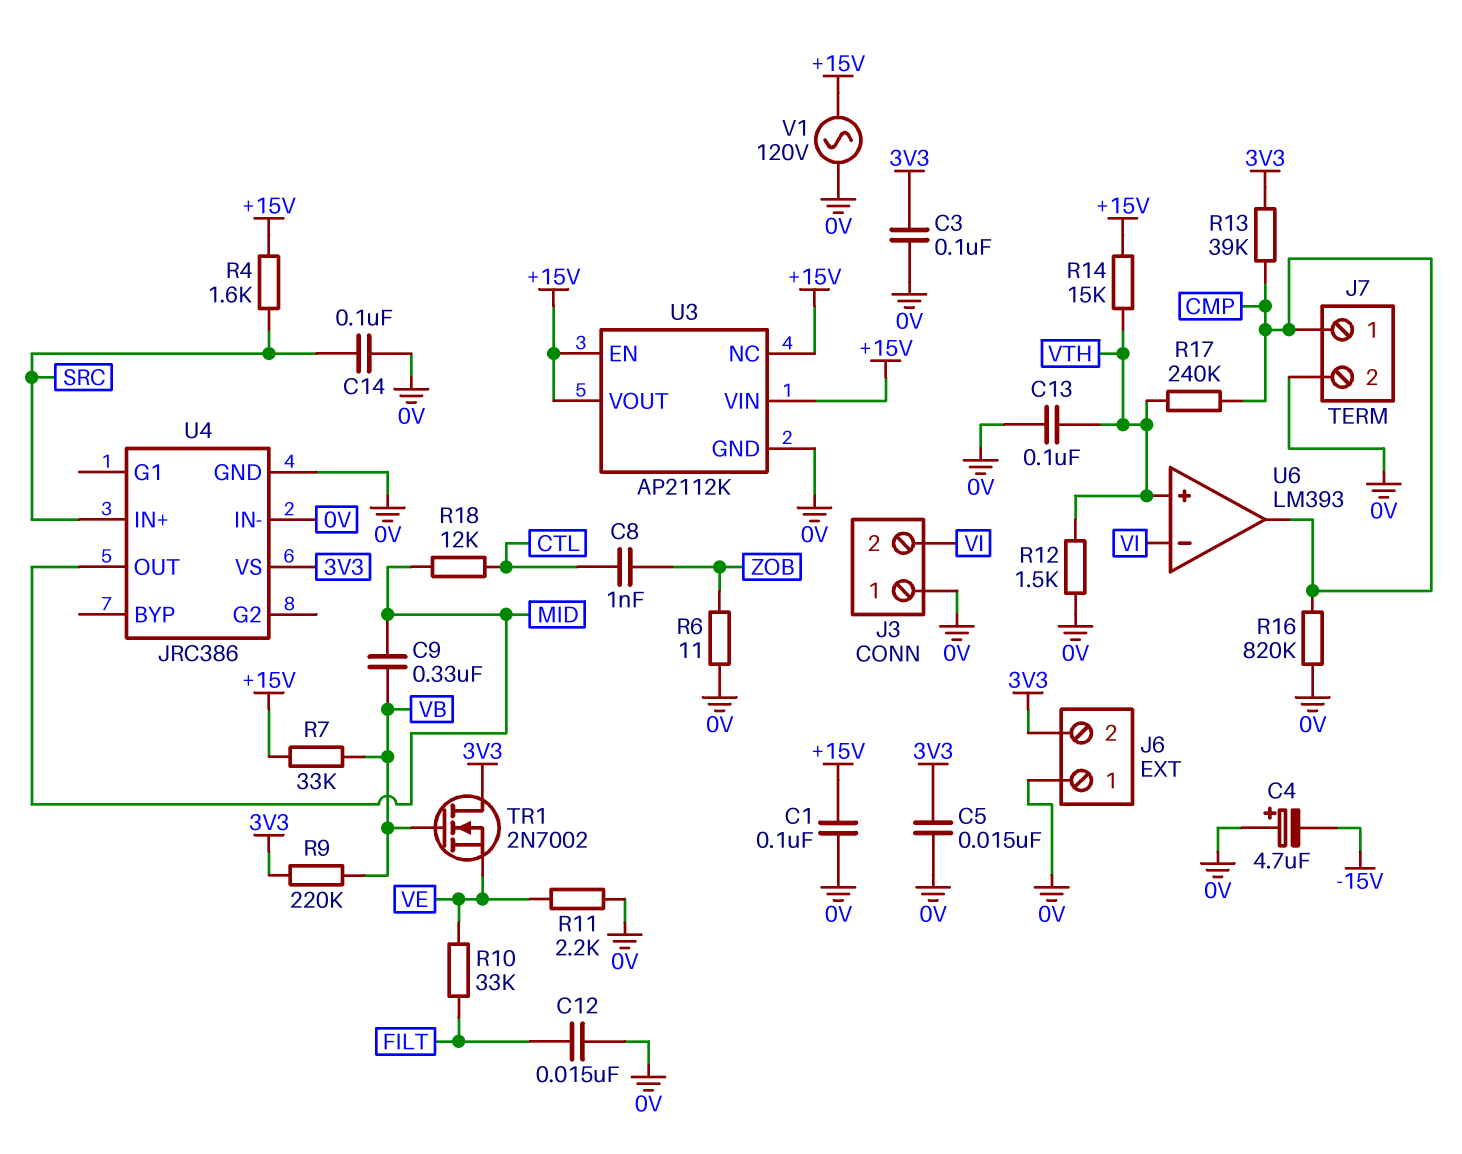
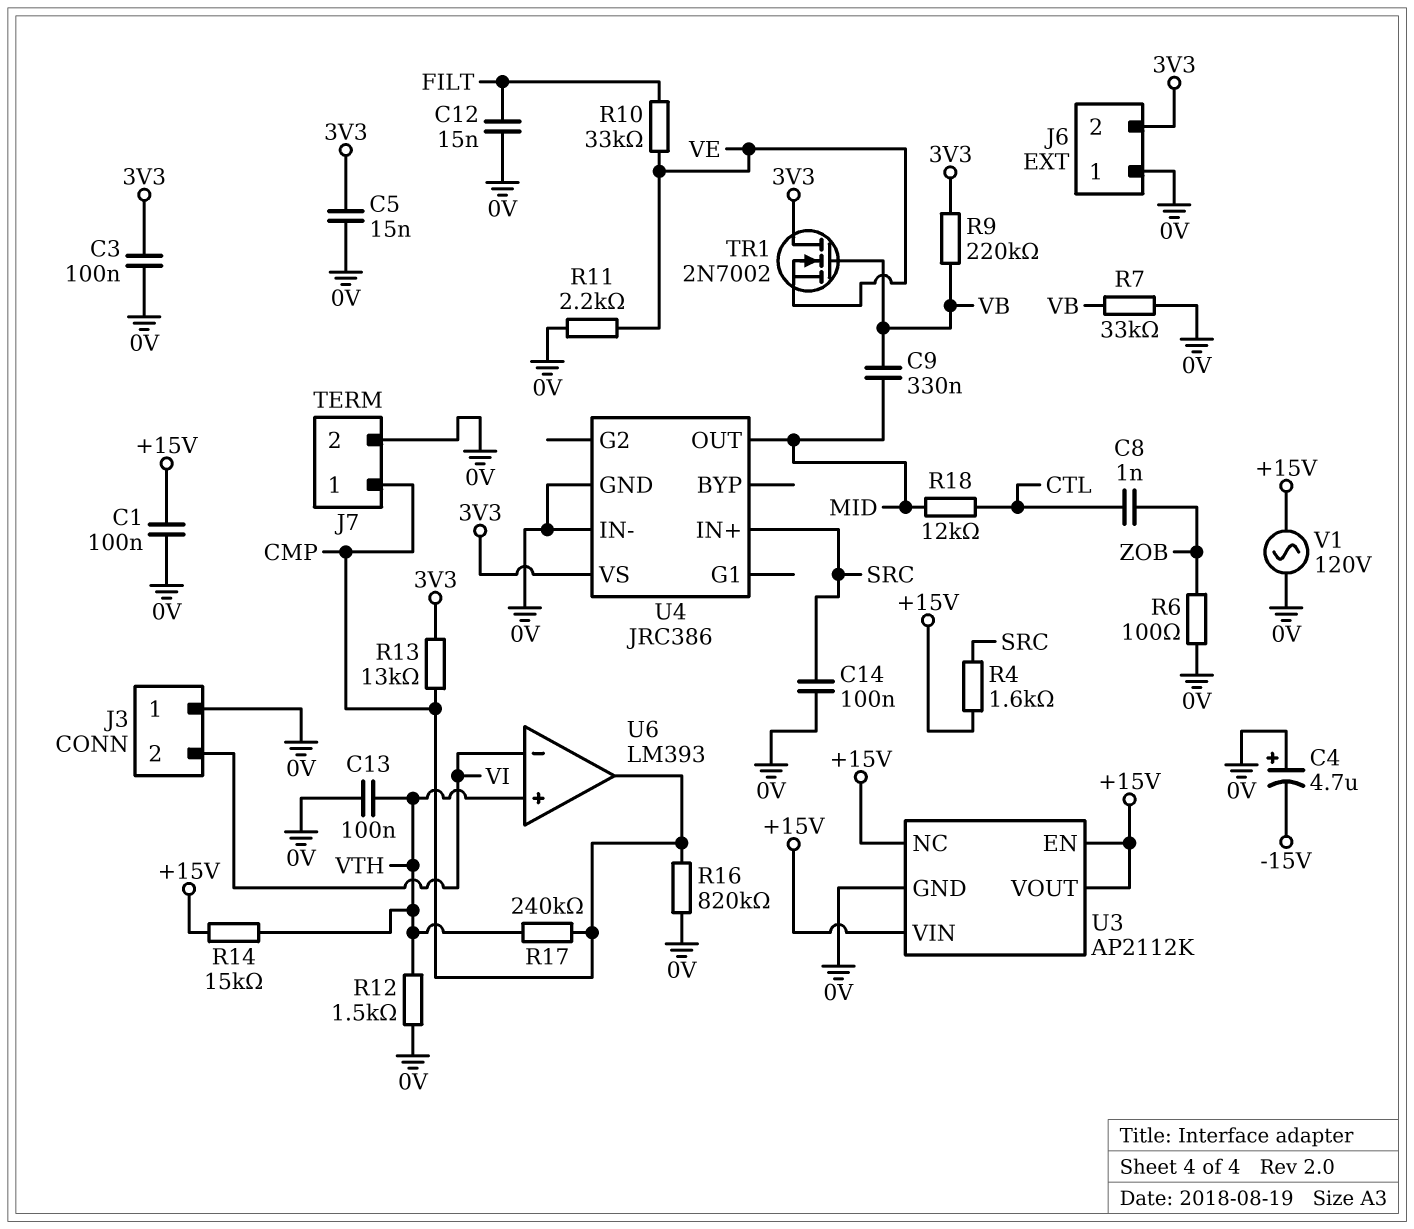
R6: 11 (0V, ZOB) -> 100 (0V, ZOB)
R7: 33k (+15V, VB) -> 33k (0V, VB)
R13: 39k (3V3, CMP) -> 13k (3V3, CMP)

